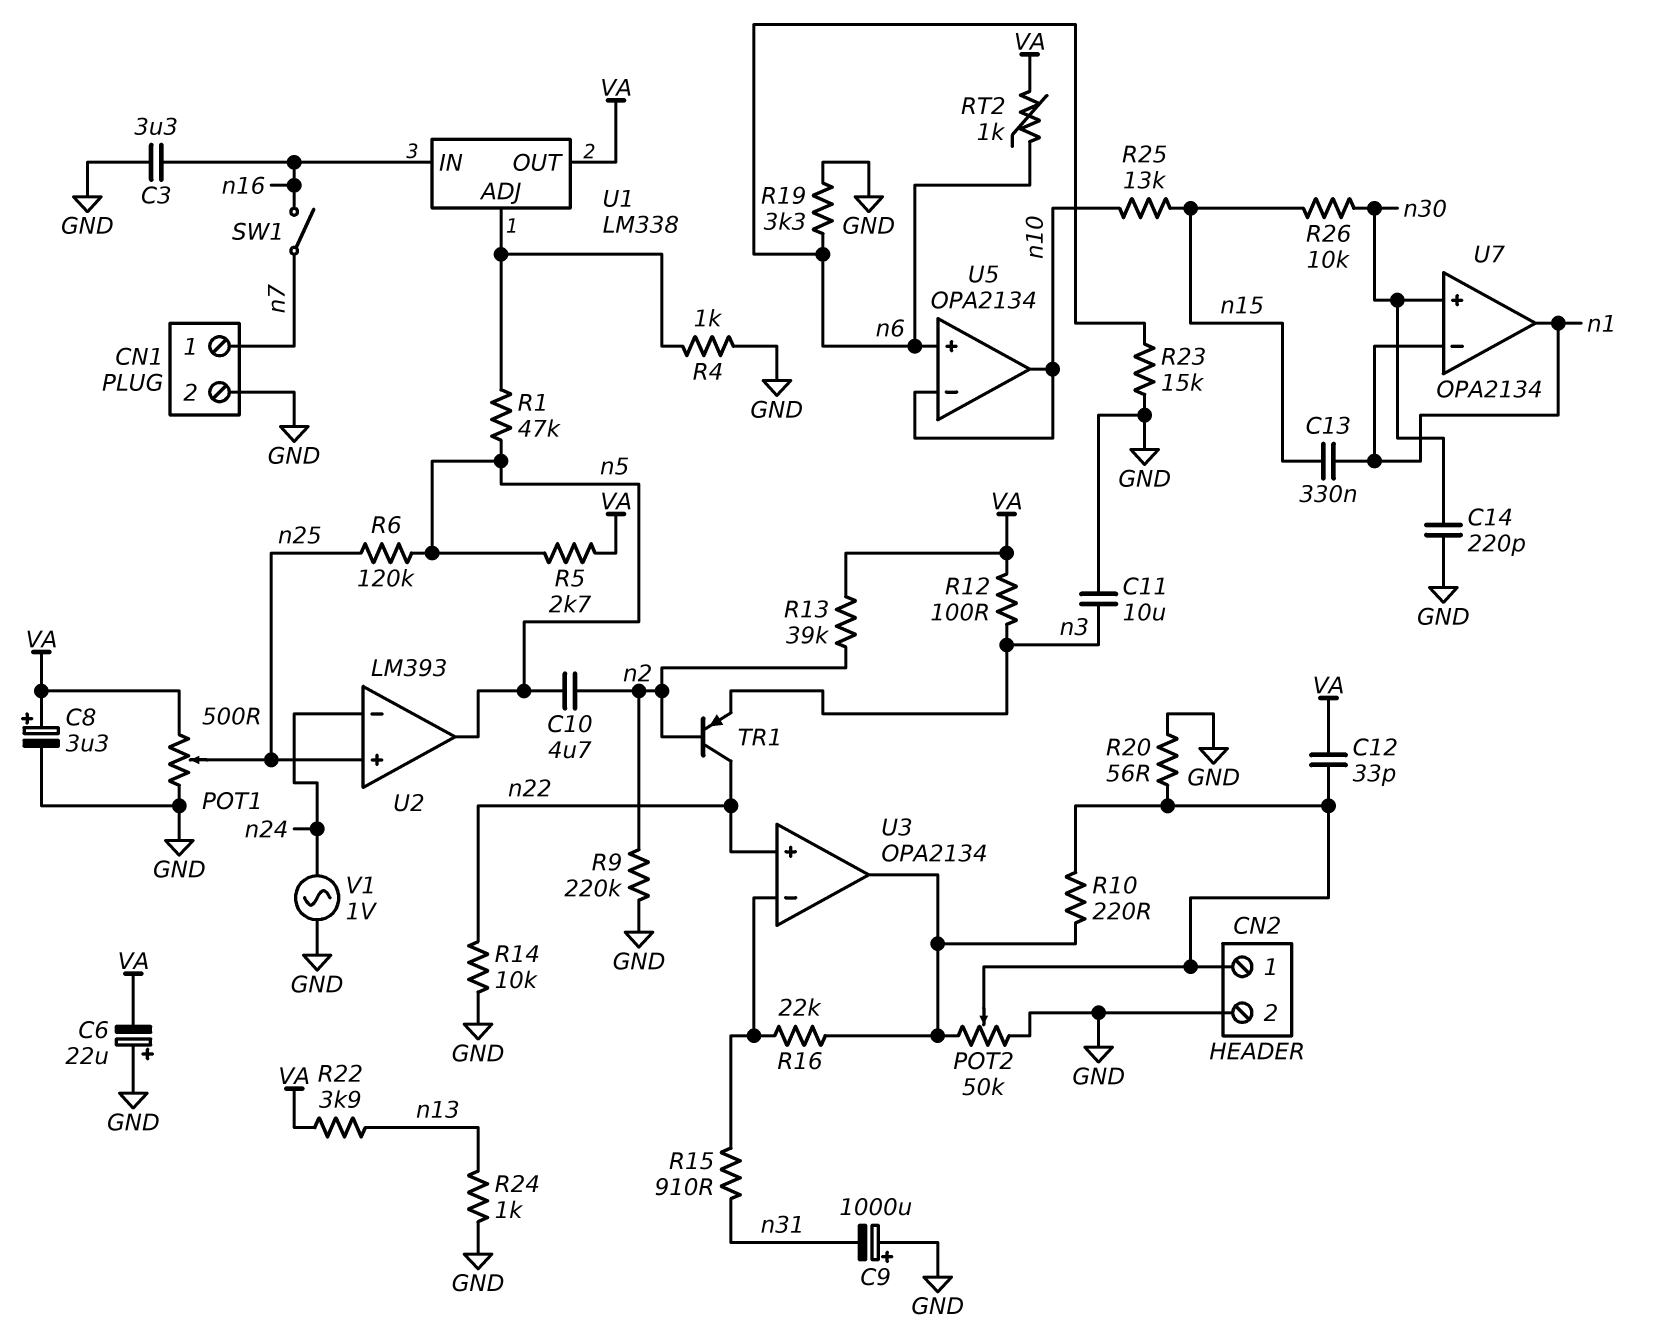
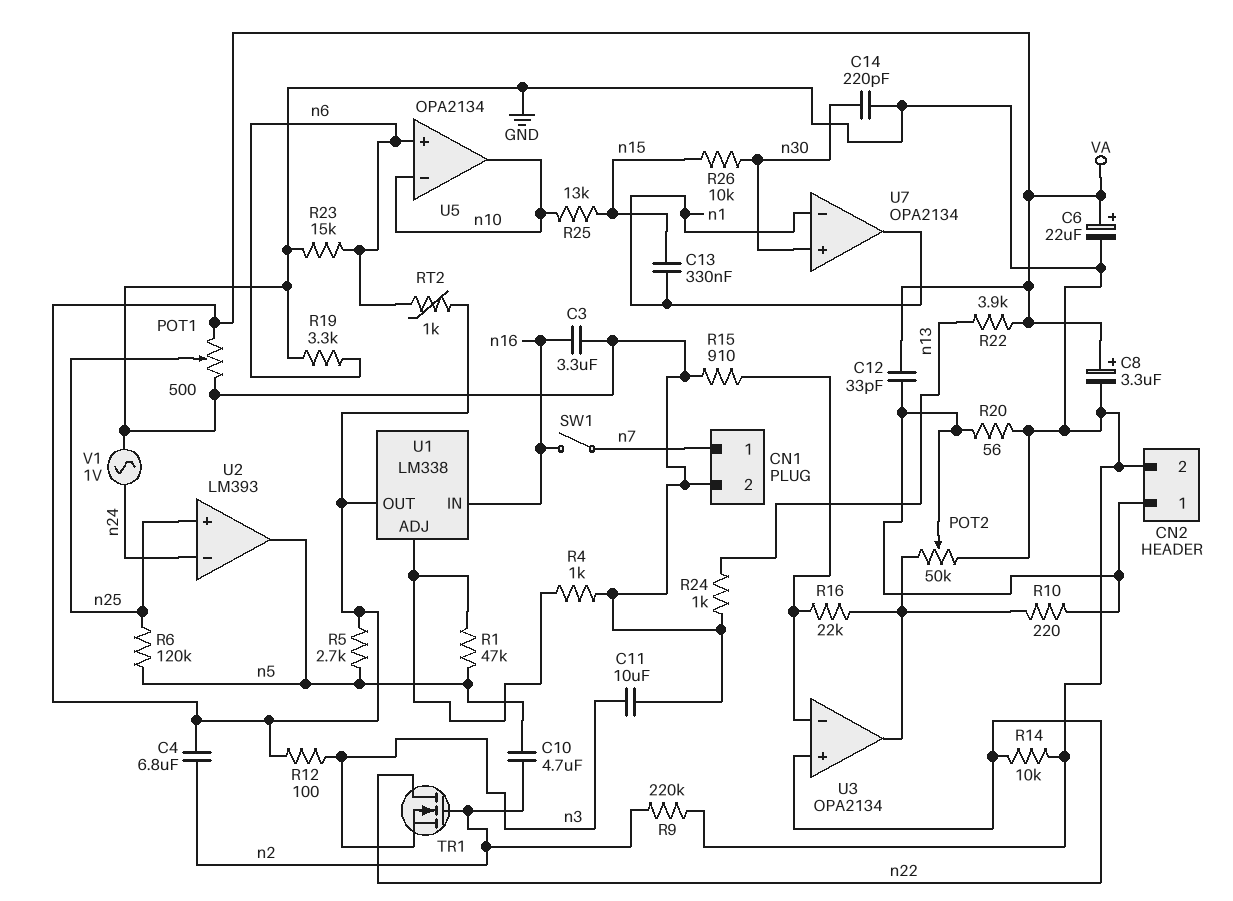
C4: none -> 6.8uF (VA, n2)
C6: 22uF (plus GND, minus VA) -> 22uF (plus VA, minus GND)
C9: 1000uF (plus GND, minus n31) -> none
R13: 39k (VA, n2) -> none
R15: 910 (U3/in-, n31) -> 910 (GND, U3/in-)
TR1: PNP (B n2, C n22, E n3) -> NMOS (G n2, D n22, S n3)

